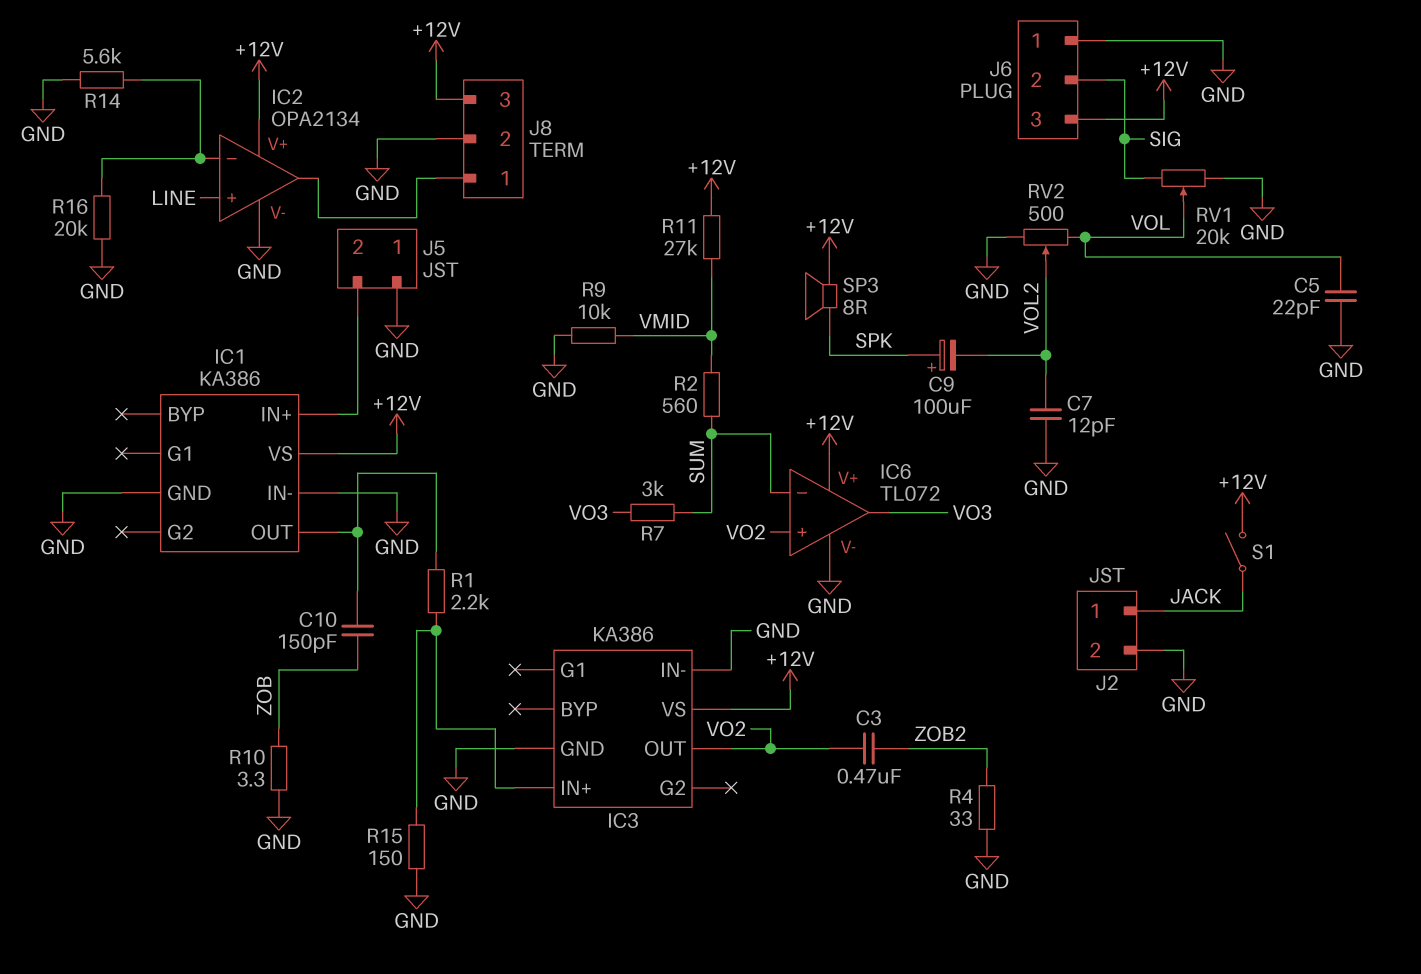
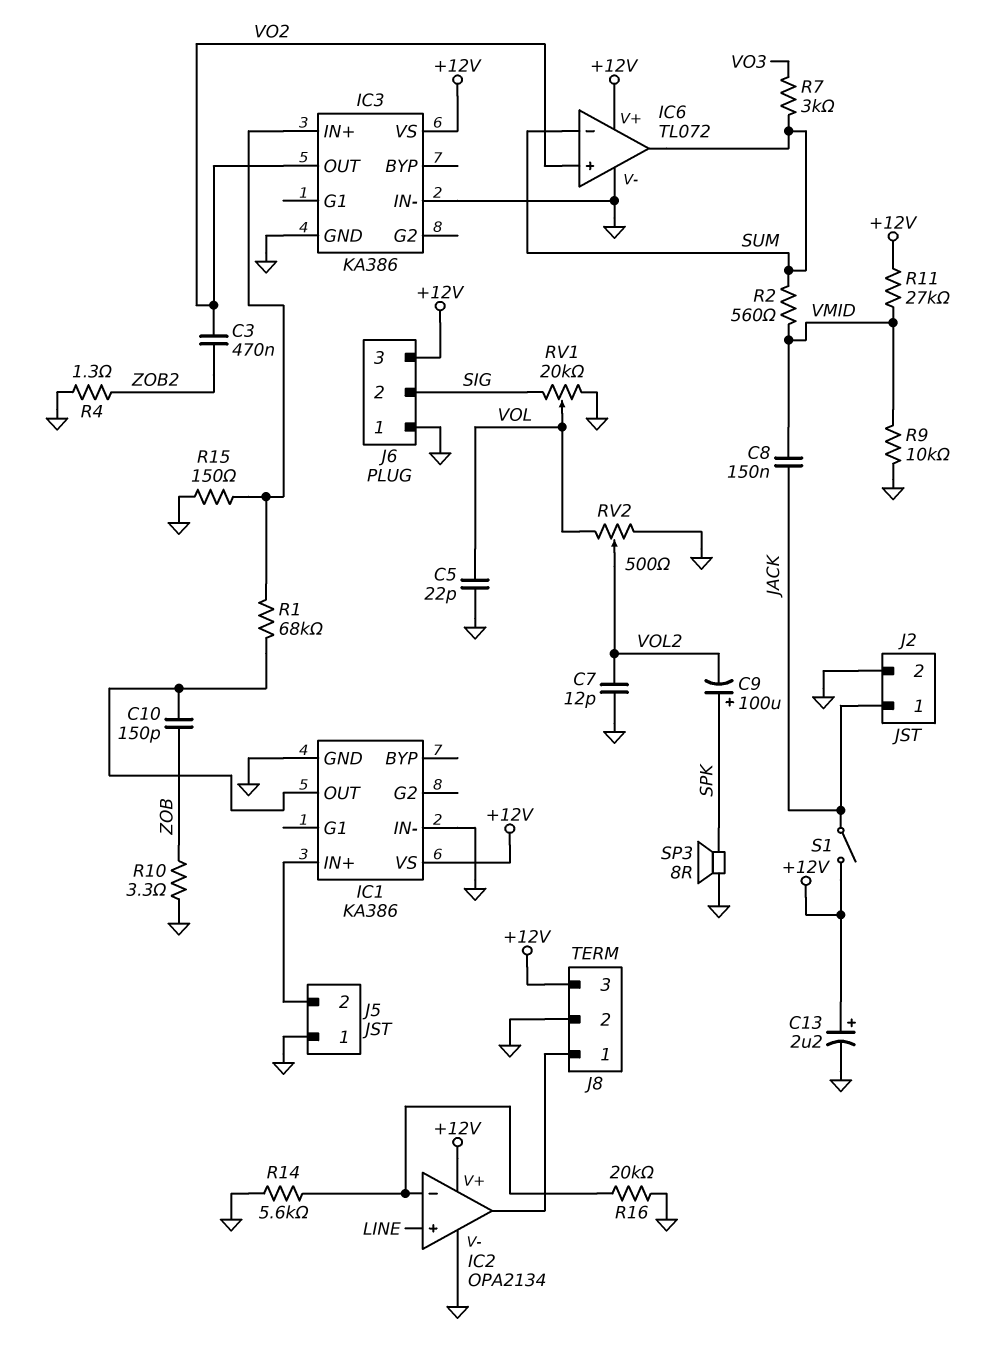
C8: none -> 150nF (JACK, VMID)
C13: none -> 2.2uF (plus +12V, minus GND)
IC6 pin out: VO3 -> SUM
R1: 2.2k (IC1/OUT, IC3/IN+) -> 68k (IC1/OUT, IC3/IN+)
R4: 33 (GND, ZOB2) -> 1.3 (GND, ZOB2)
SP3: speaker 8R (+12V, SPK) -> speaker 8R (GND, SPK)

